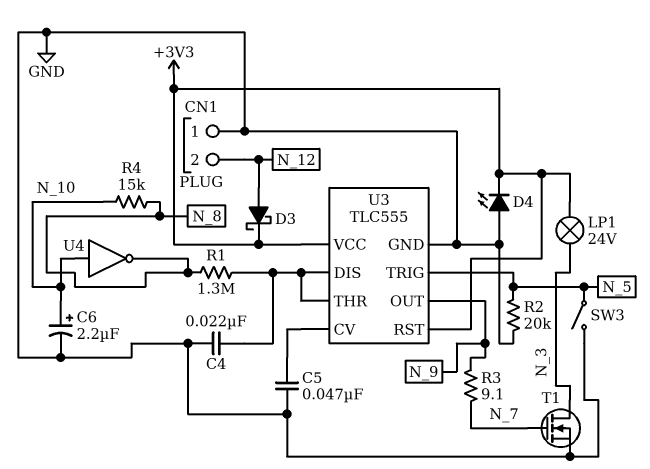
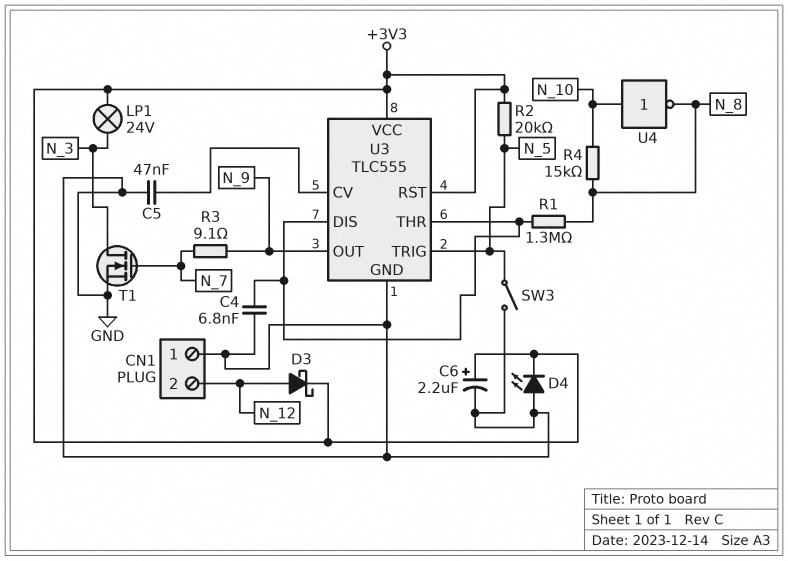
C4: 22nF (GND, U3/DIS) -> 6.8nF (GND, U3/DIS)
C6: 2.2uF (plus N_10, minus GND) -> 2.2uF (plus +3V3, minus GND)
R2: 20k (GND, N_5) -> 20k (+3V3, N_5)

